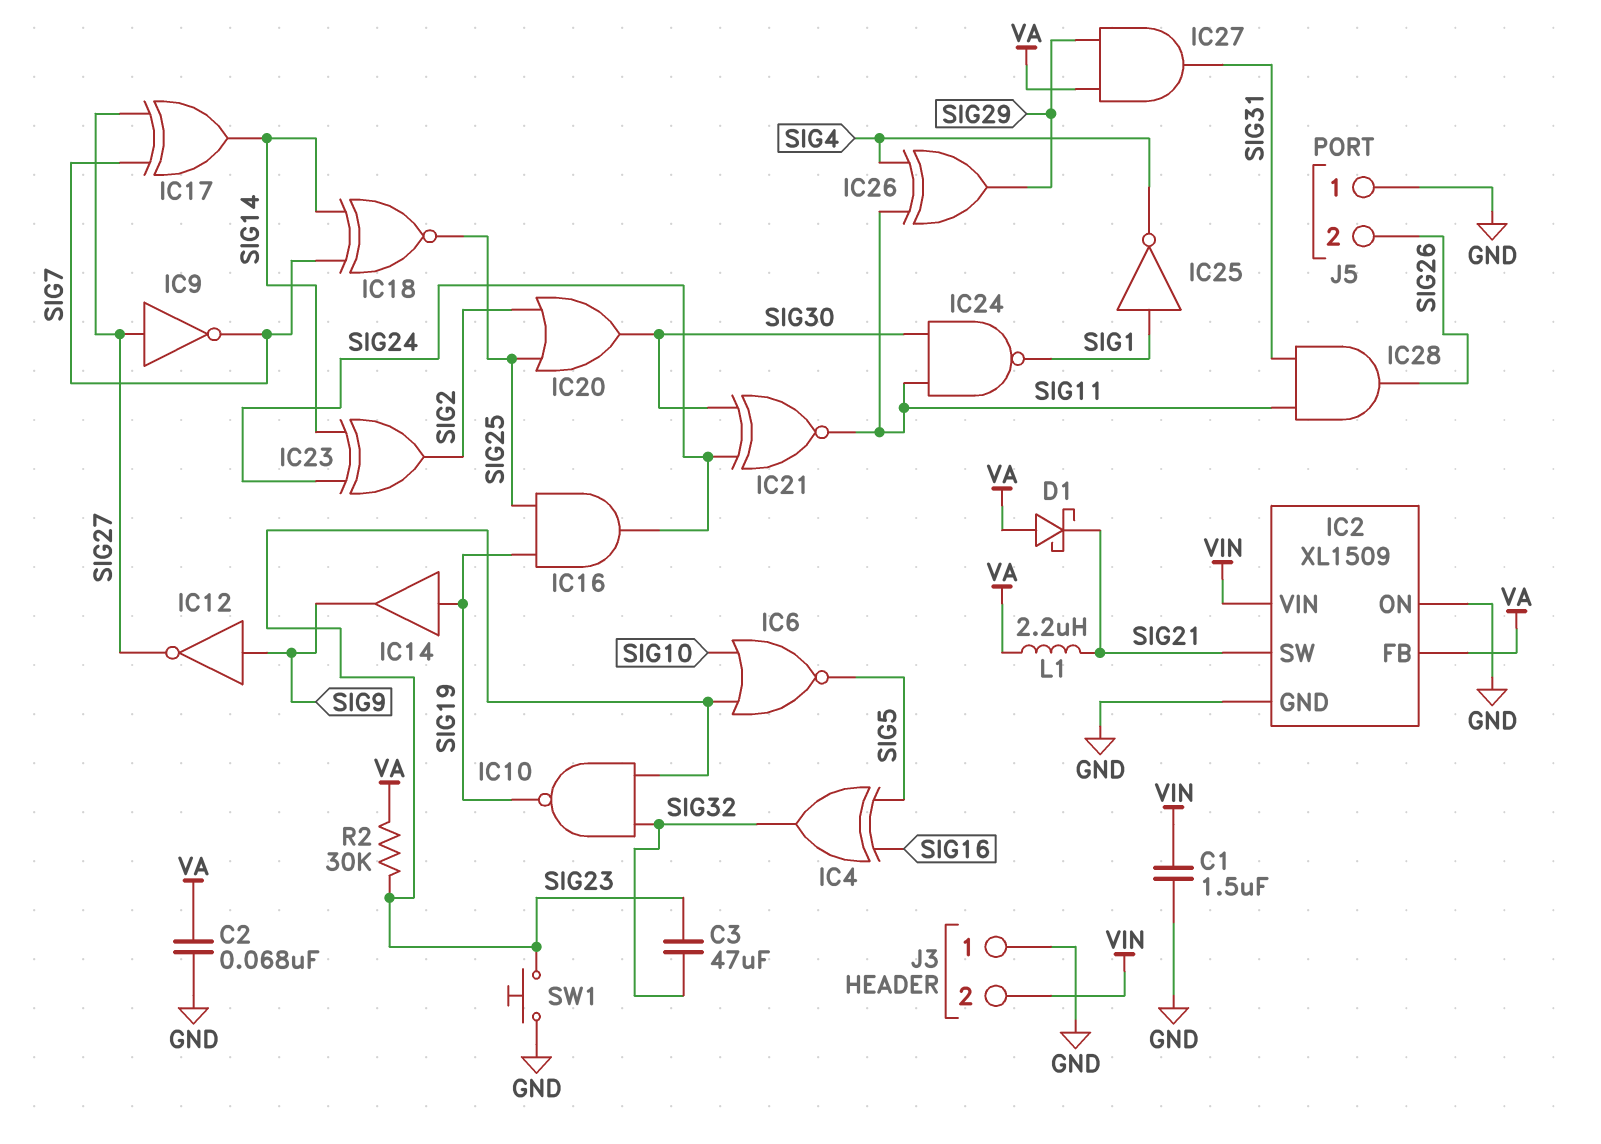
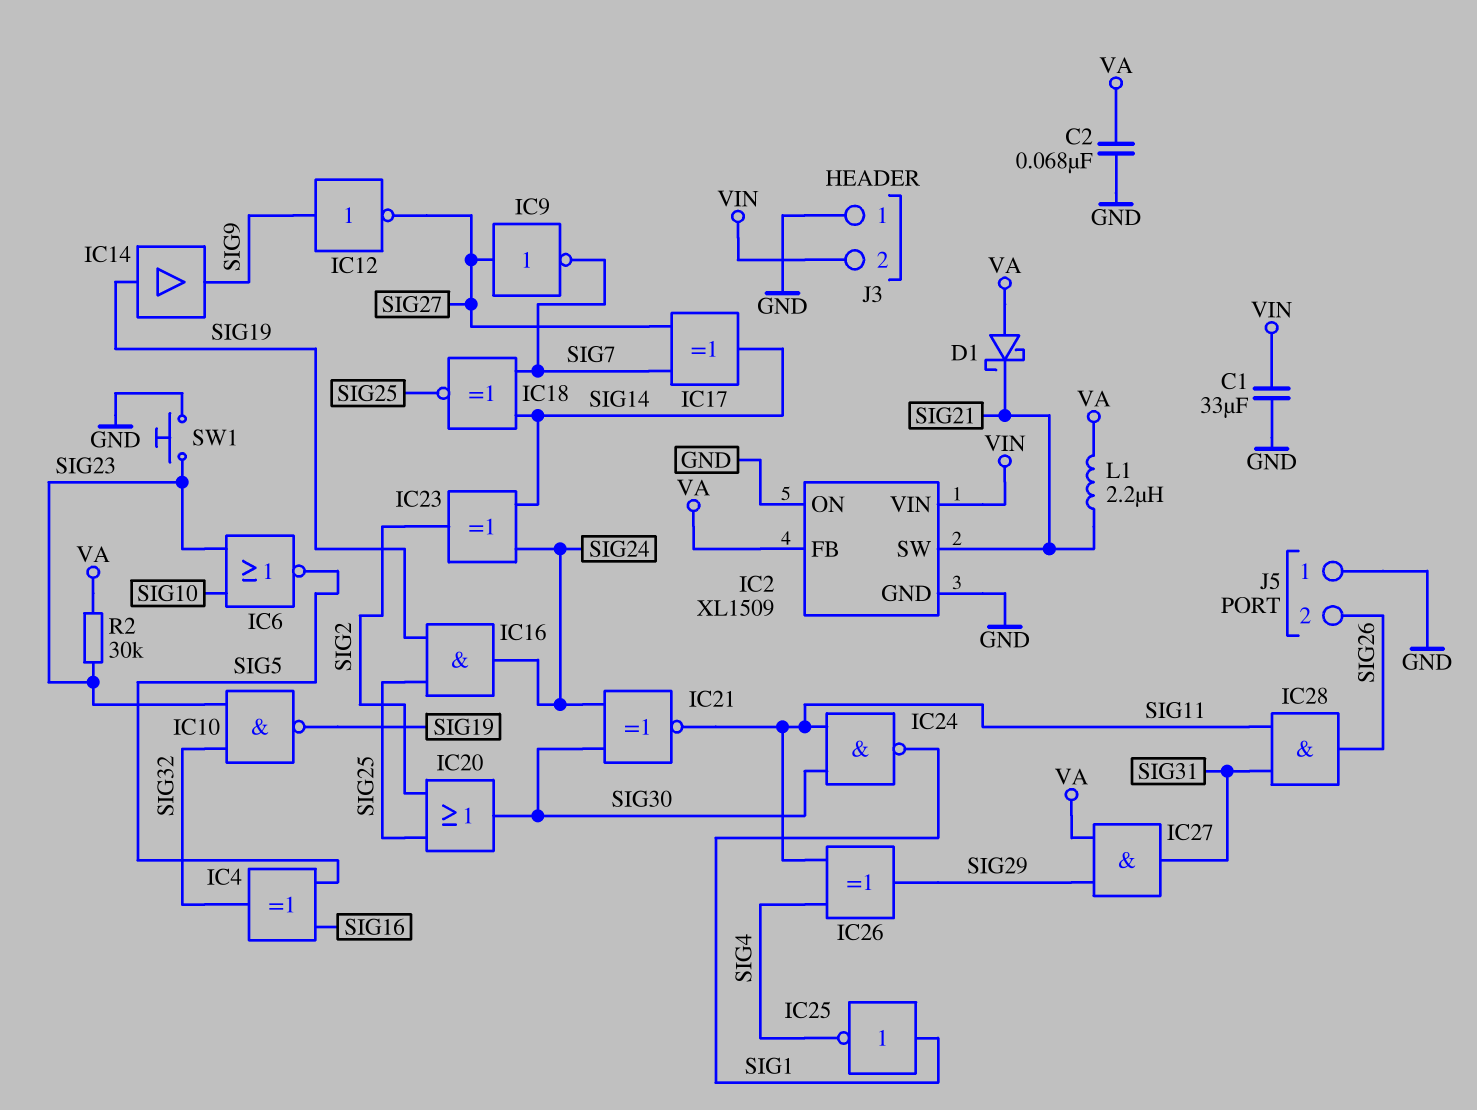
C1: 1.5uF (GND, VIN) -> 33uF (GND, VIN)
C3: 47uF (SIG23, SIG32) -> none

